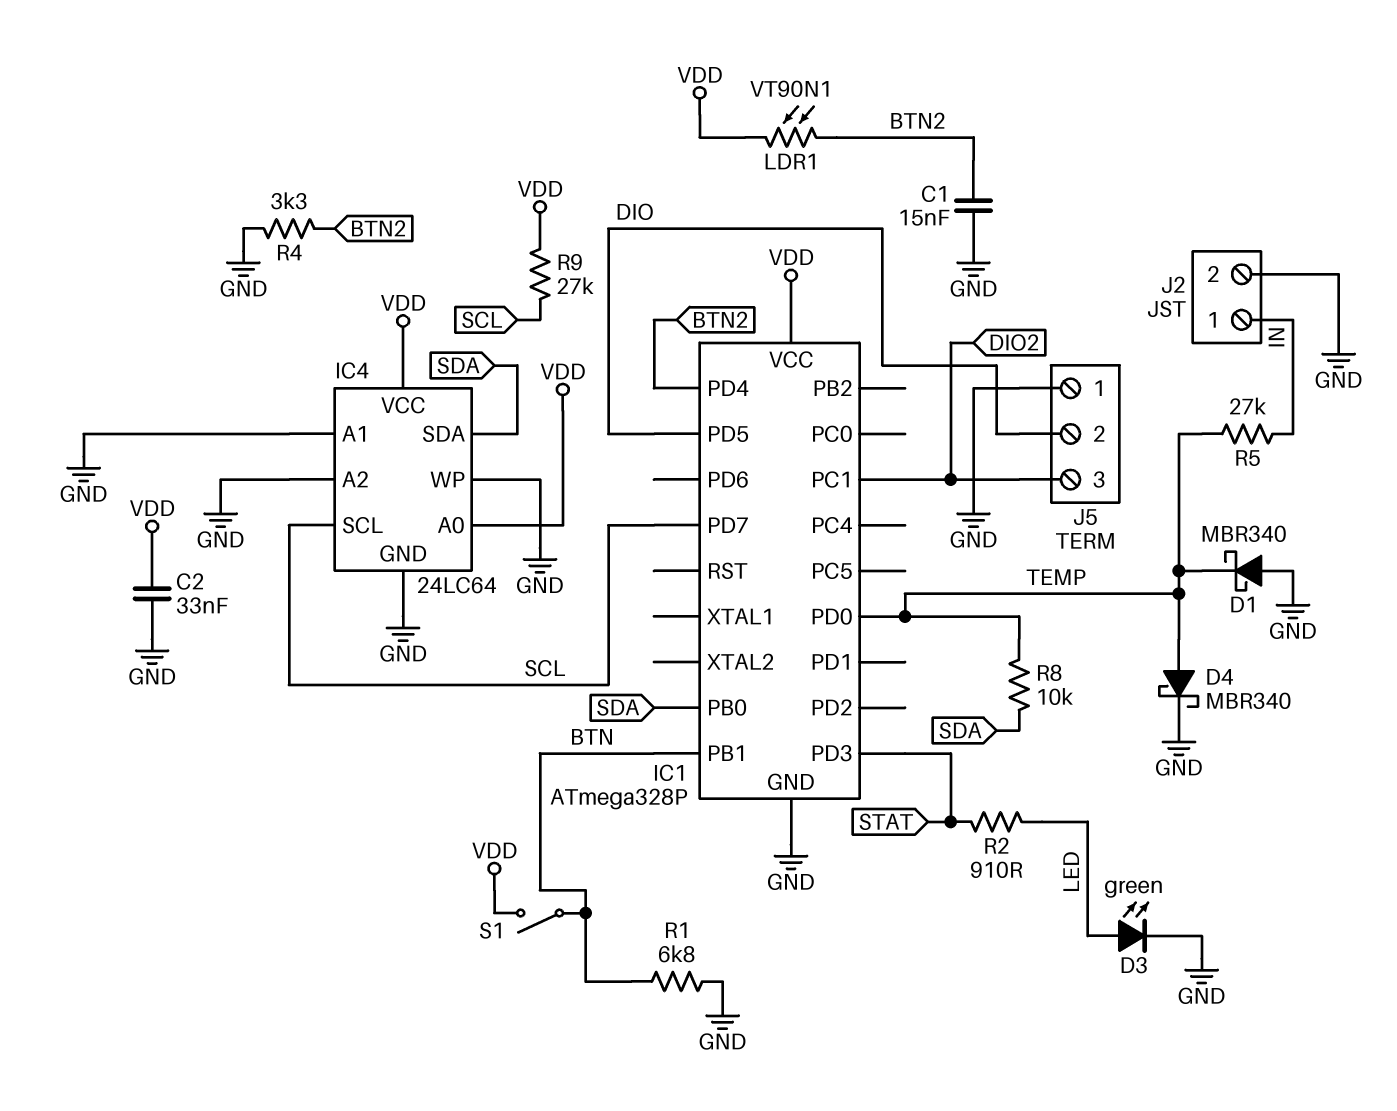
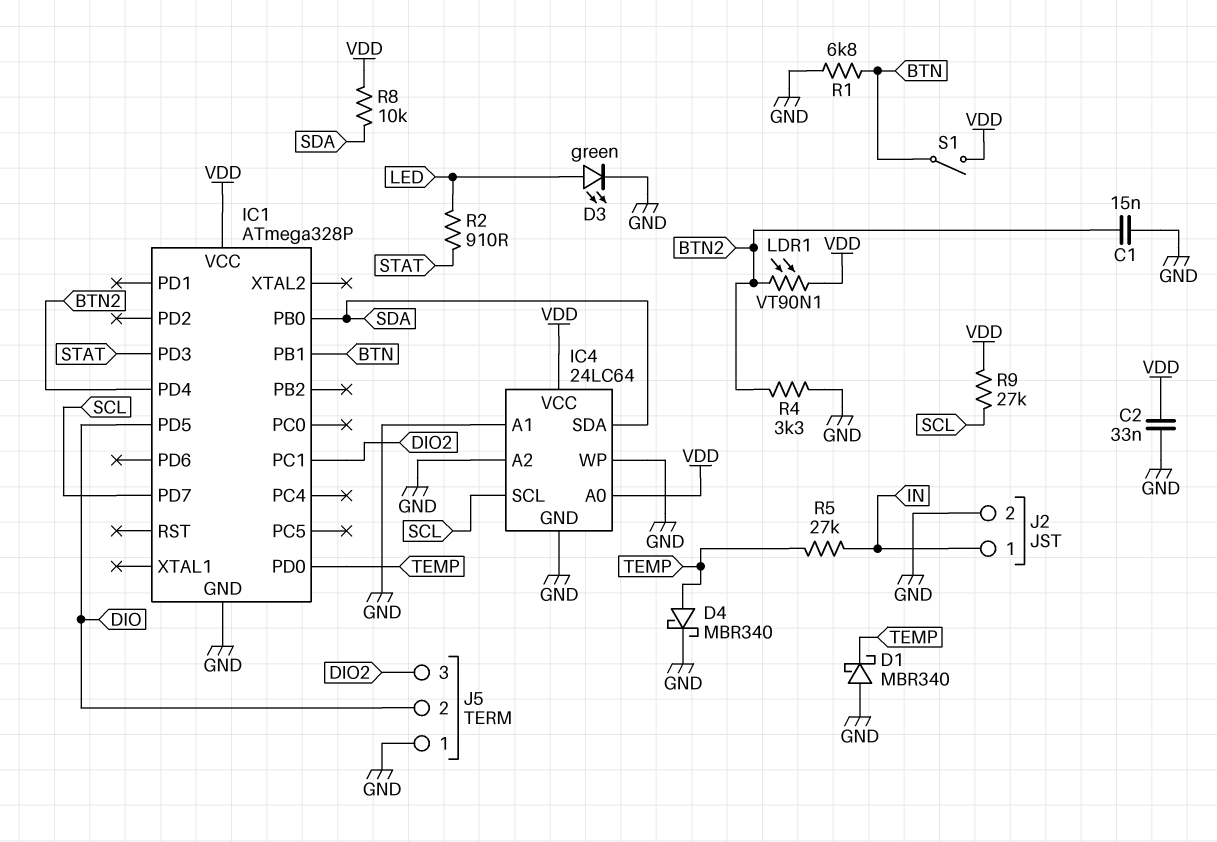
R8: 10k (SDA, TEMP) -> 10k (SDA, VDD)

